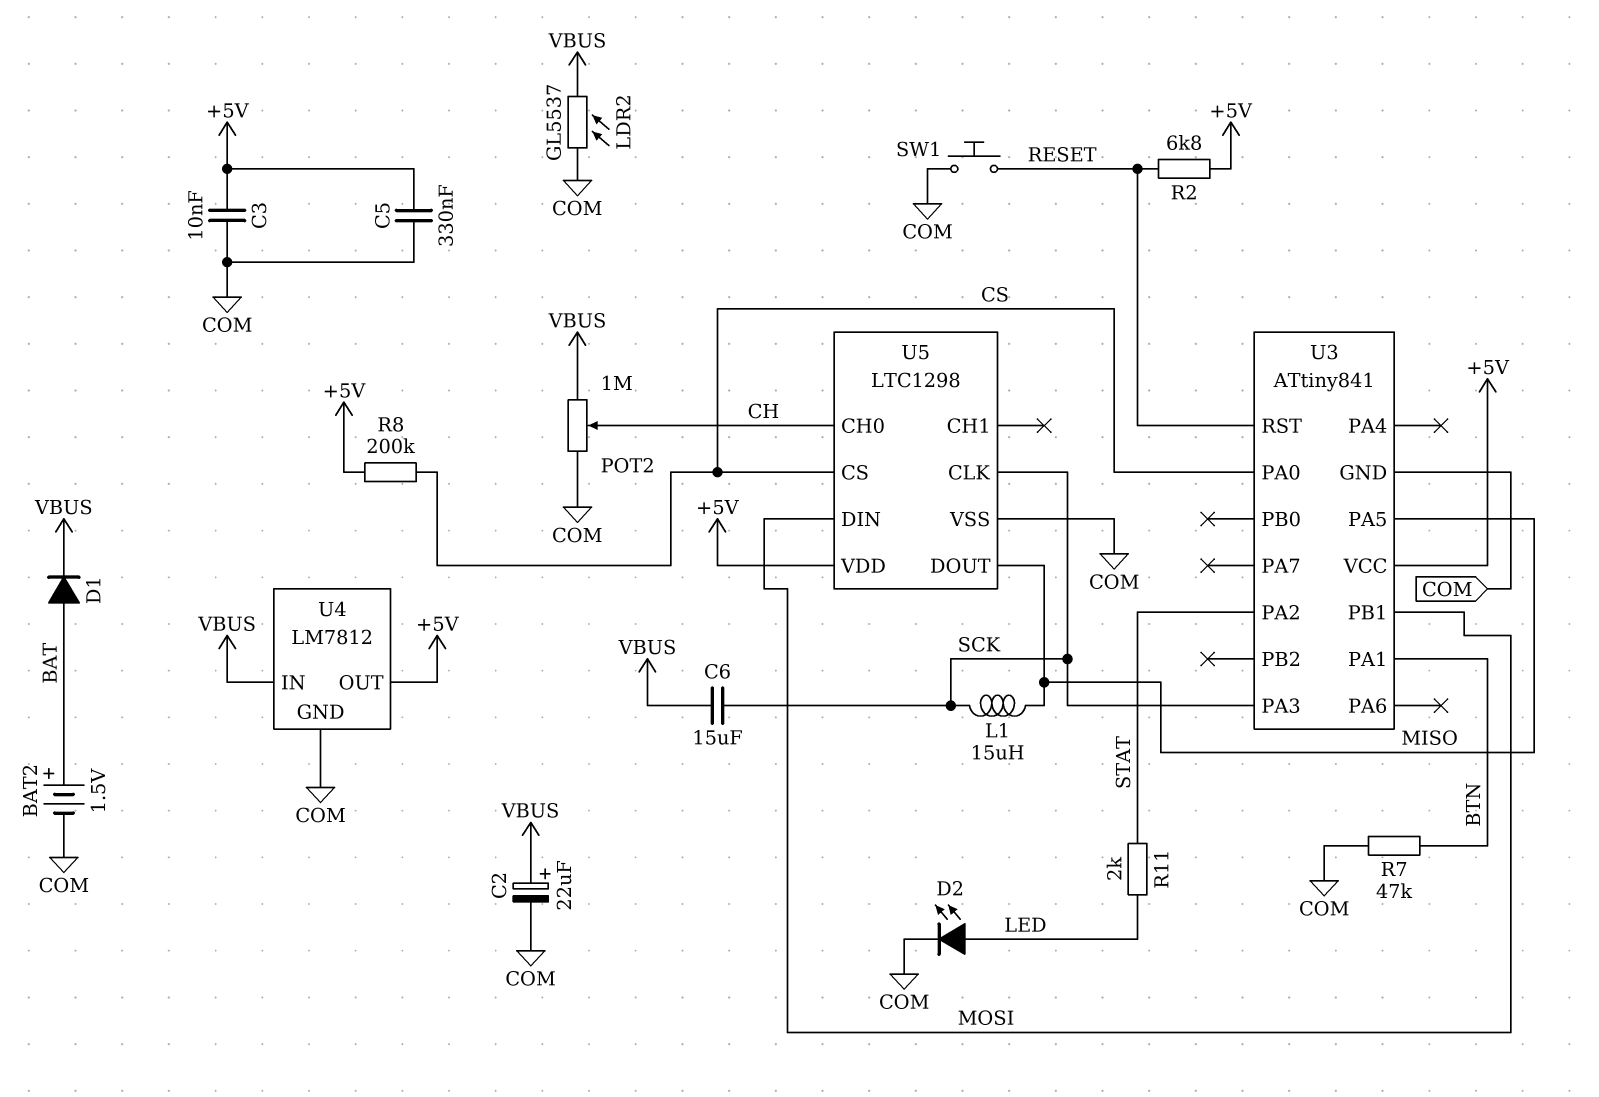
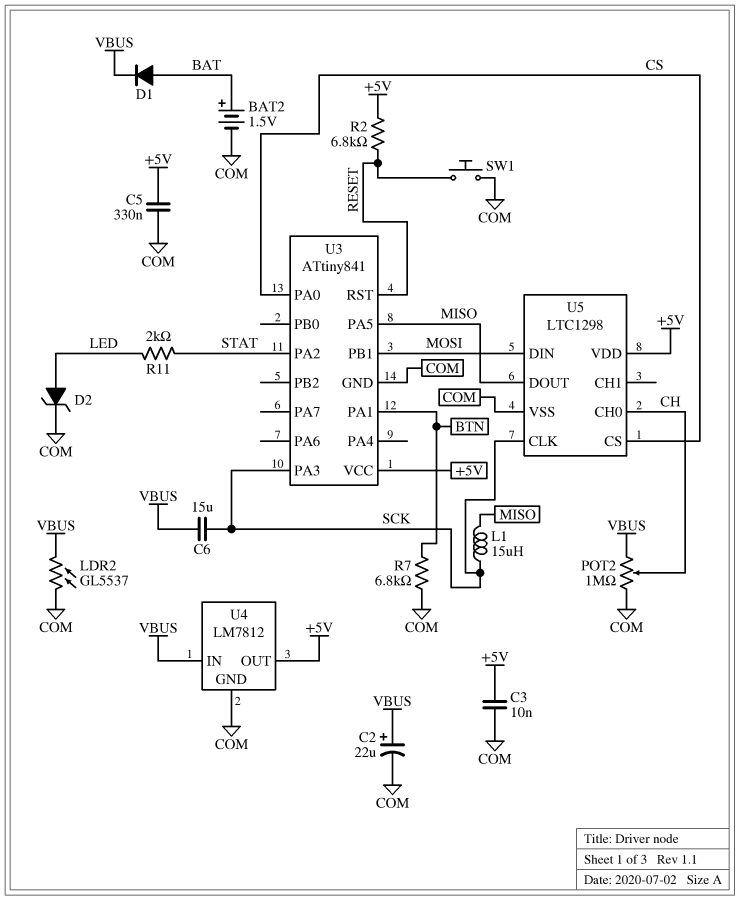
D2: LED (A LED, K COM) -> zener (A LED, K COM)
R7: 47k (BTN, COM) -> 6.8k (BTN, COM)
R8: 200k (+5V, CS) -> none

